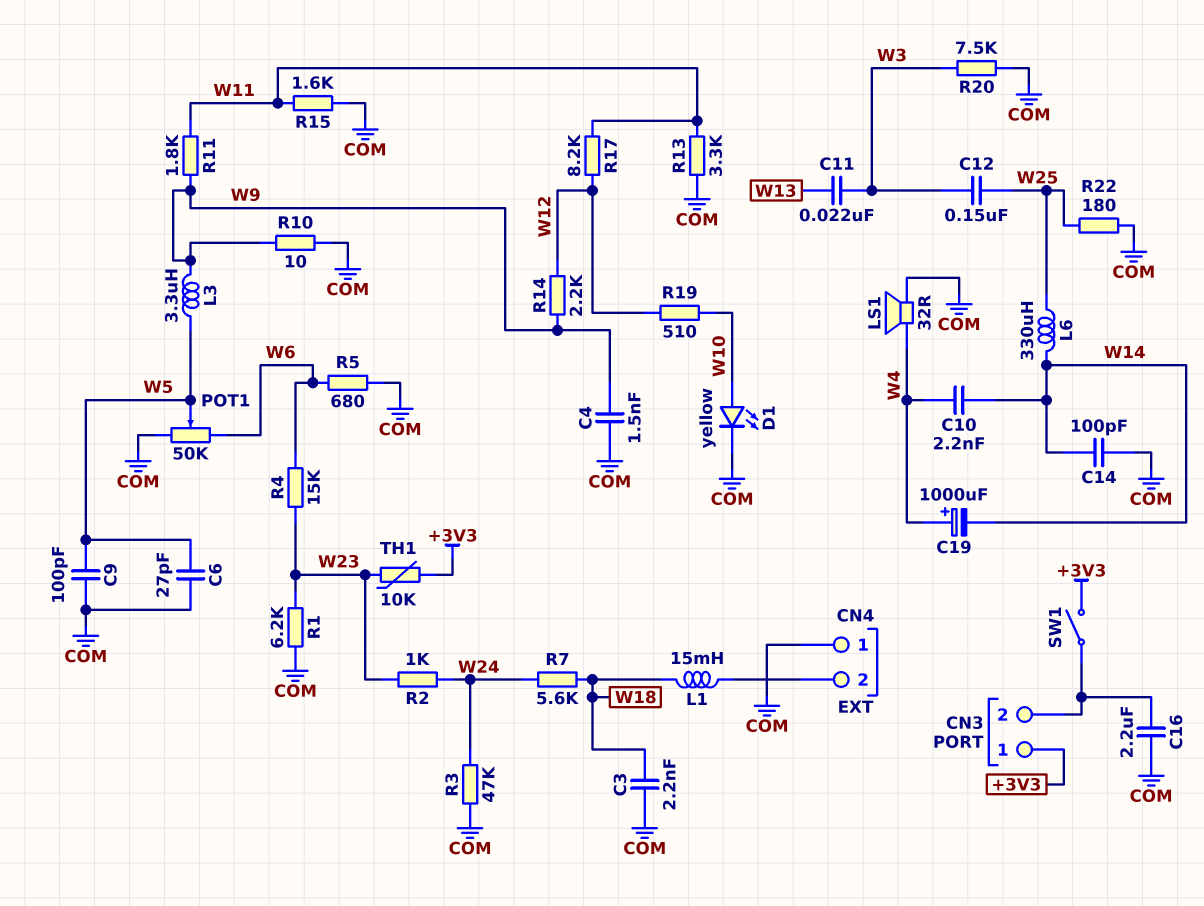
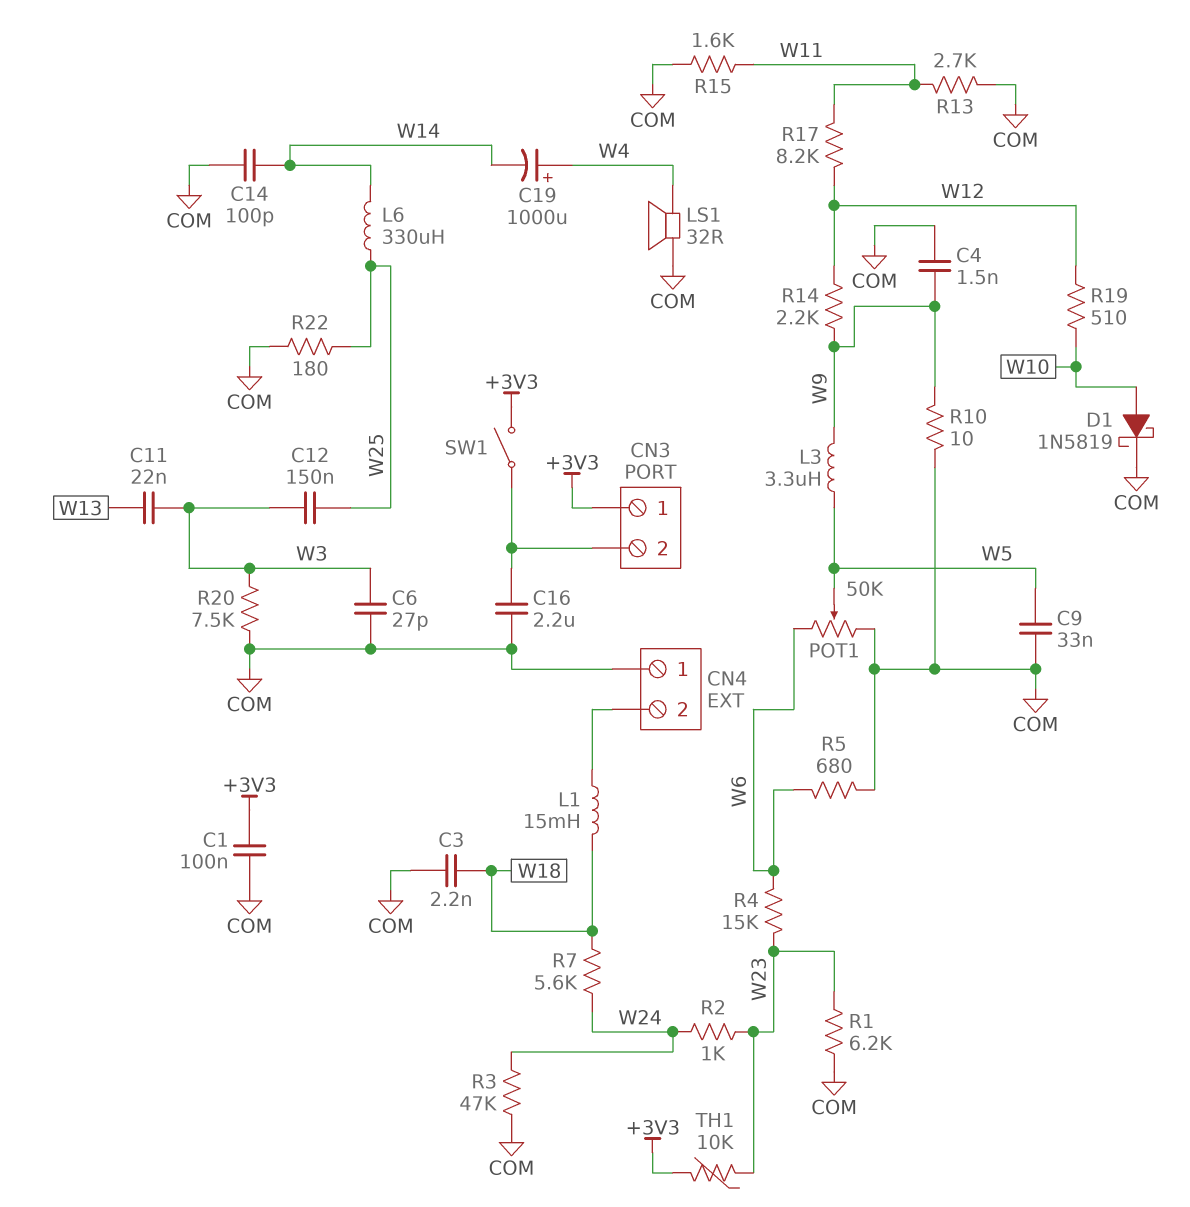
C1: none -> 100nF (+3V3, COM)
C6: 27pF (COM, W5) -> 27pF (COM, W3)
C9: 100pF (COM, W5) -> 33nF (COM, W5)
C10: 2.2nF (W4, W14) -> none
D1: LED yellow (A W10, K COM) -> schottky 1N5819 (A W10, K COM)
R11: 1.8k (W9, W11) -> none
R13: 3.3k (COM, W11) -> 2.7k (COM, W11)

